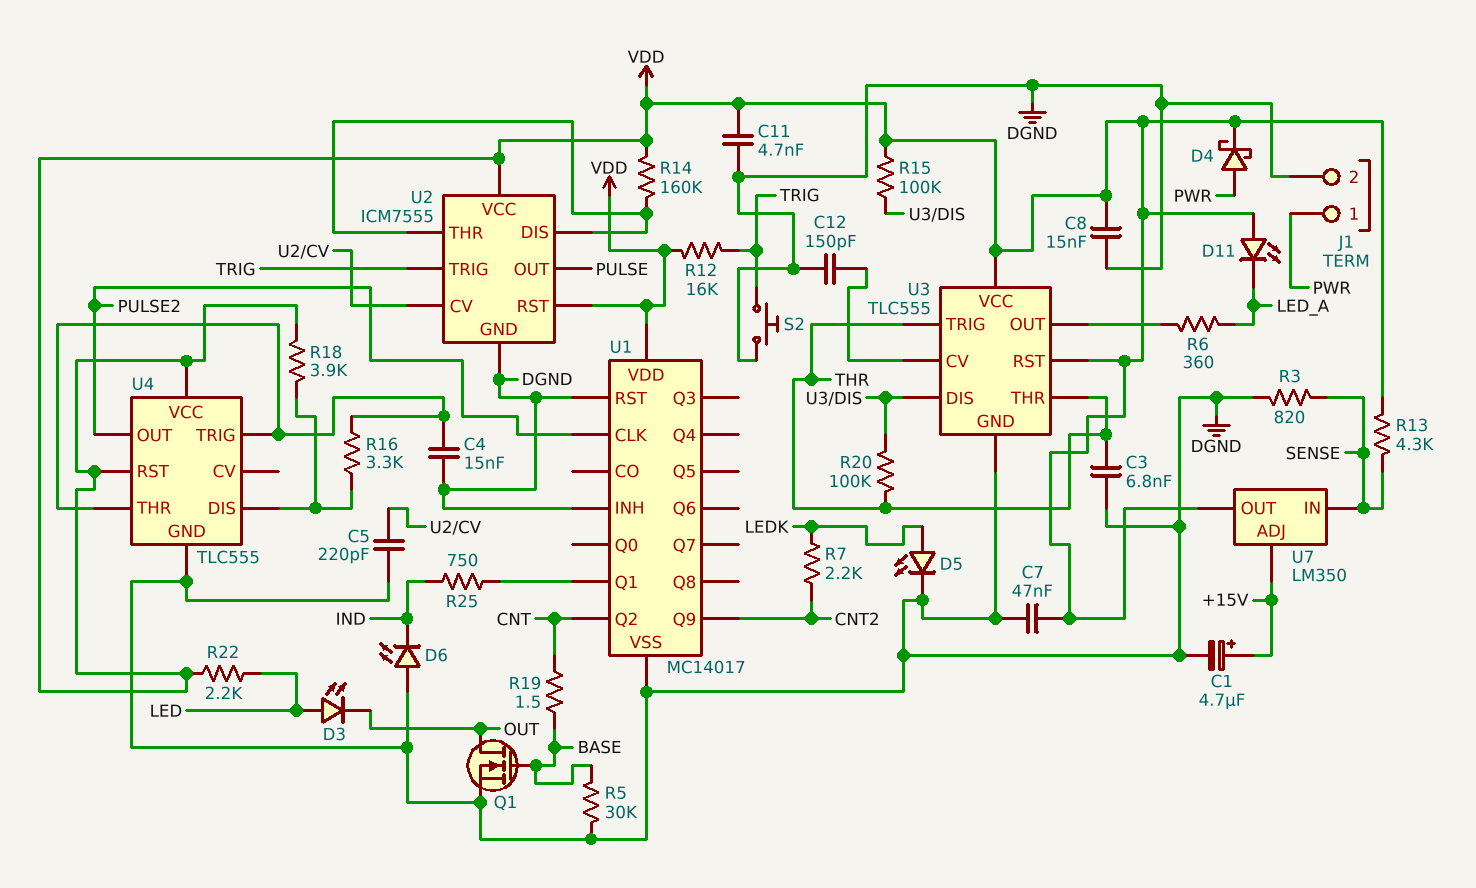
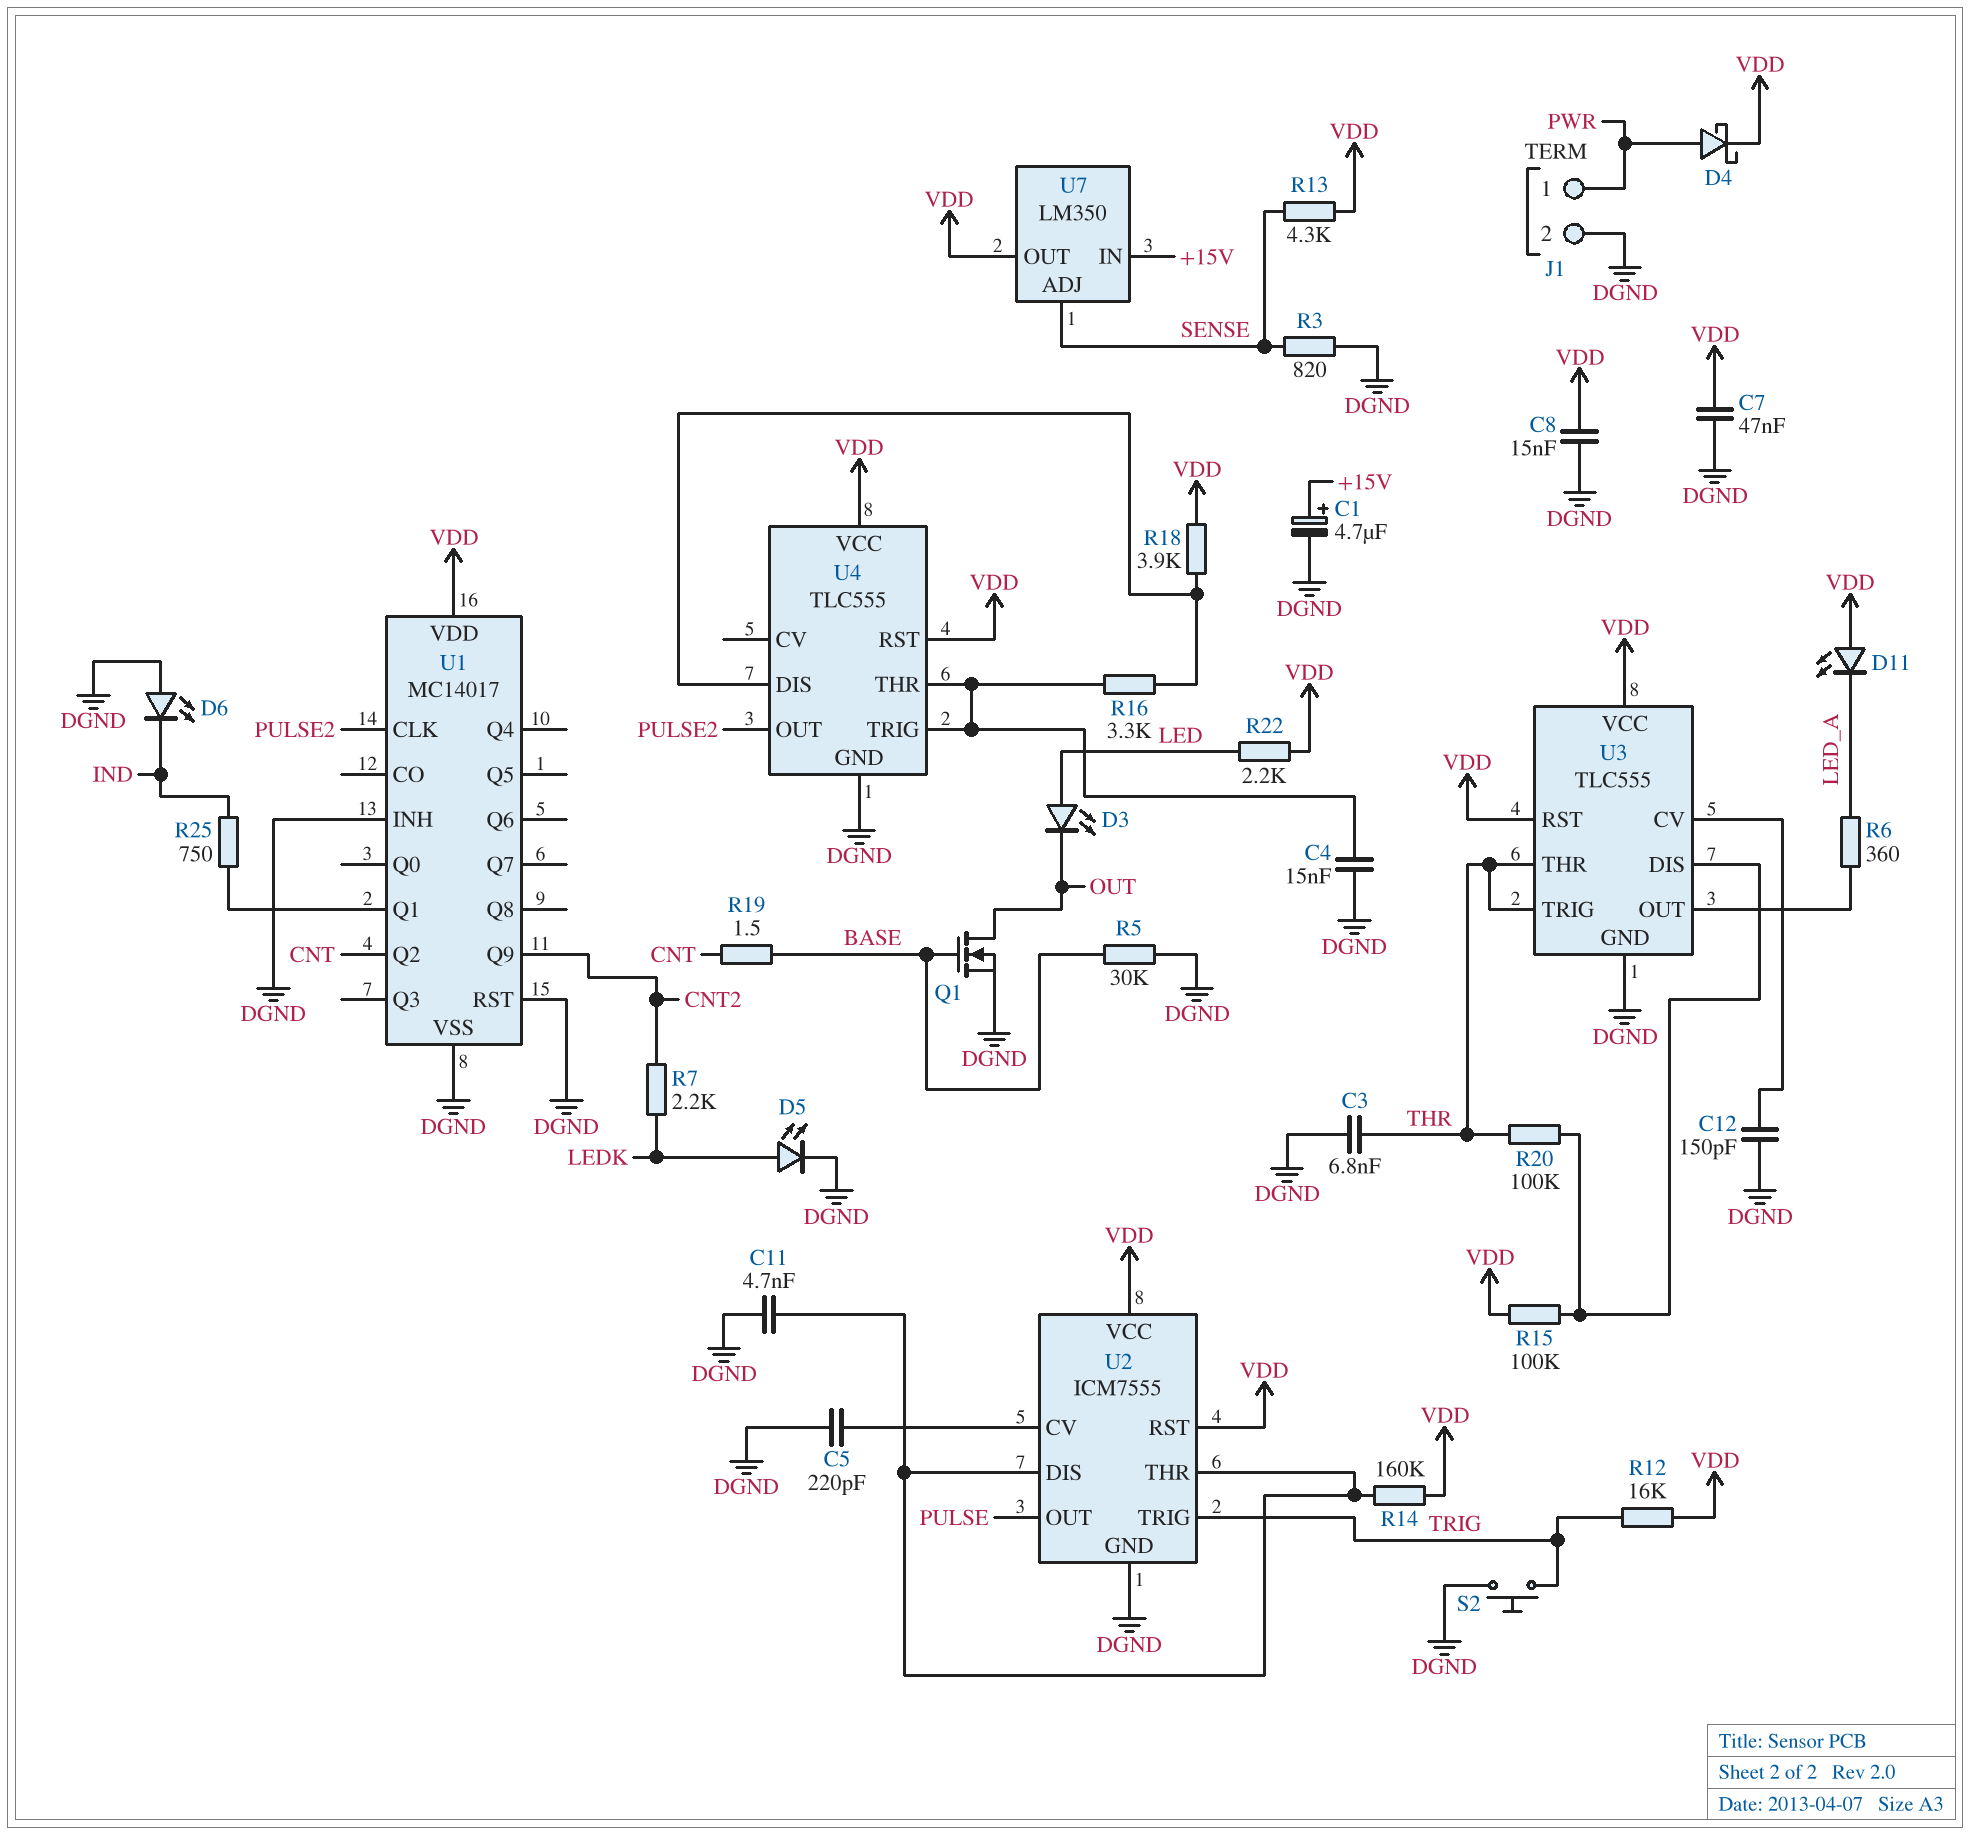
C11: 4.7nF (DGND, VDD) -> 4.7nF (DGND, U2/DIS)
U7 pin ADJ: +15V -> SENSE
U7 pin IN: SENSE -> +15V

